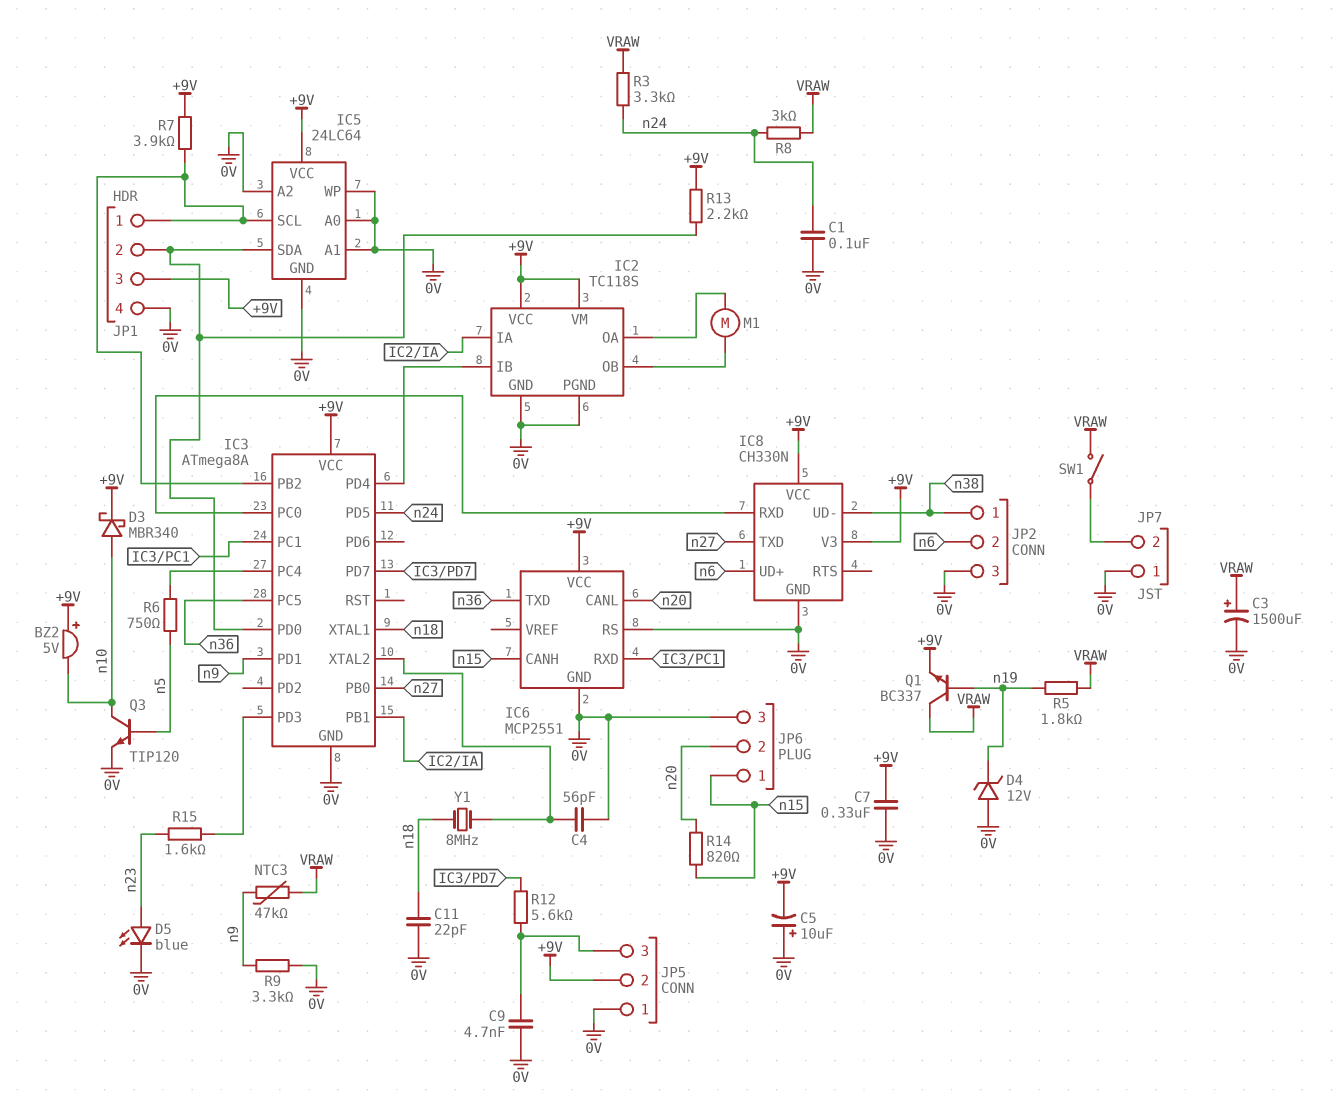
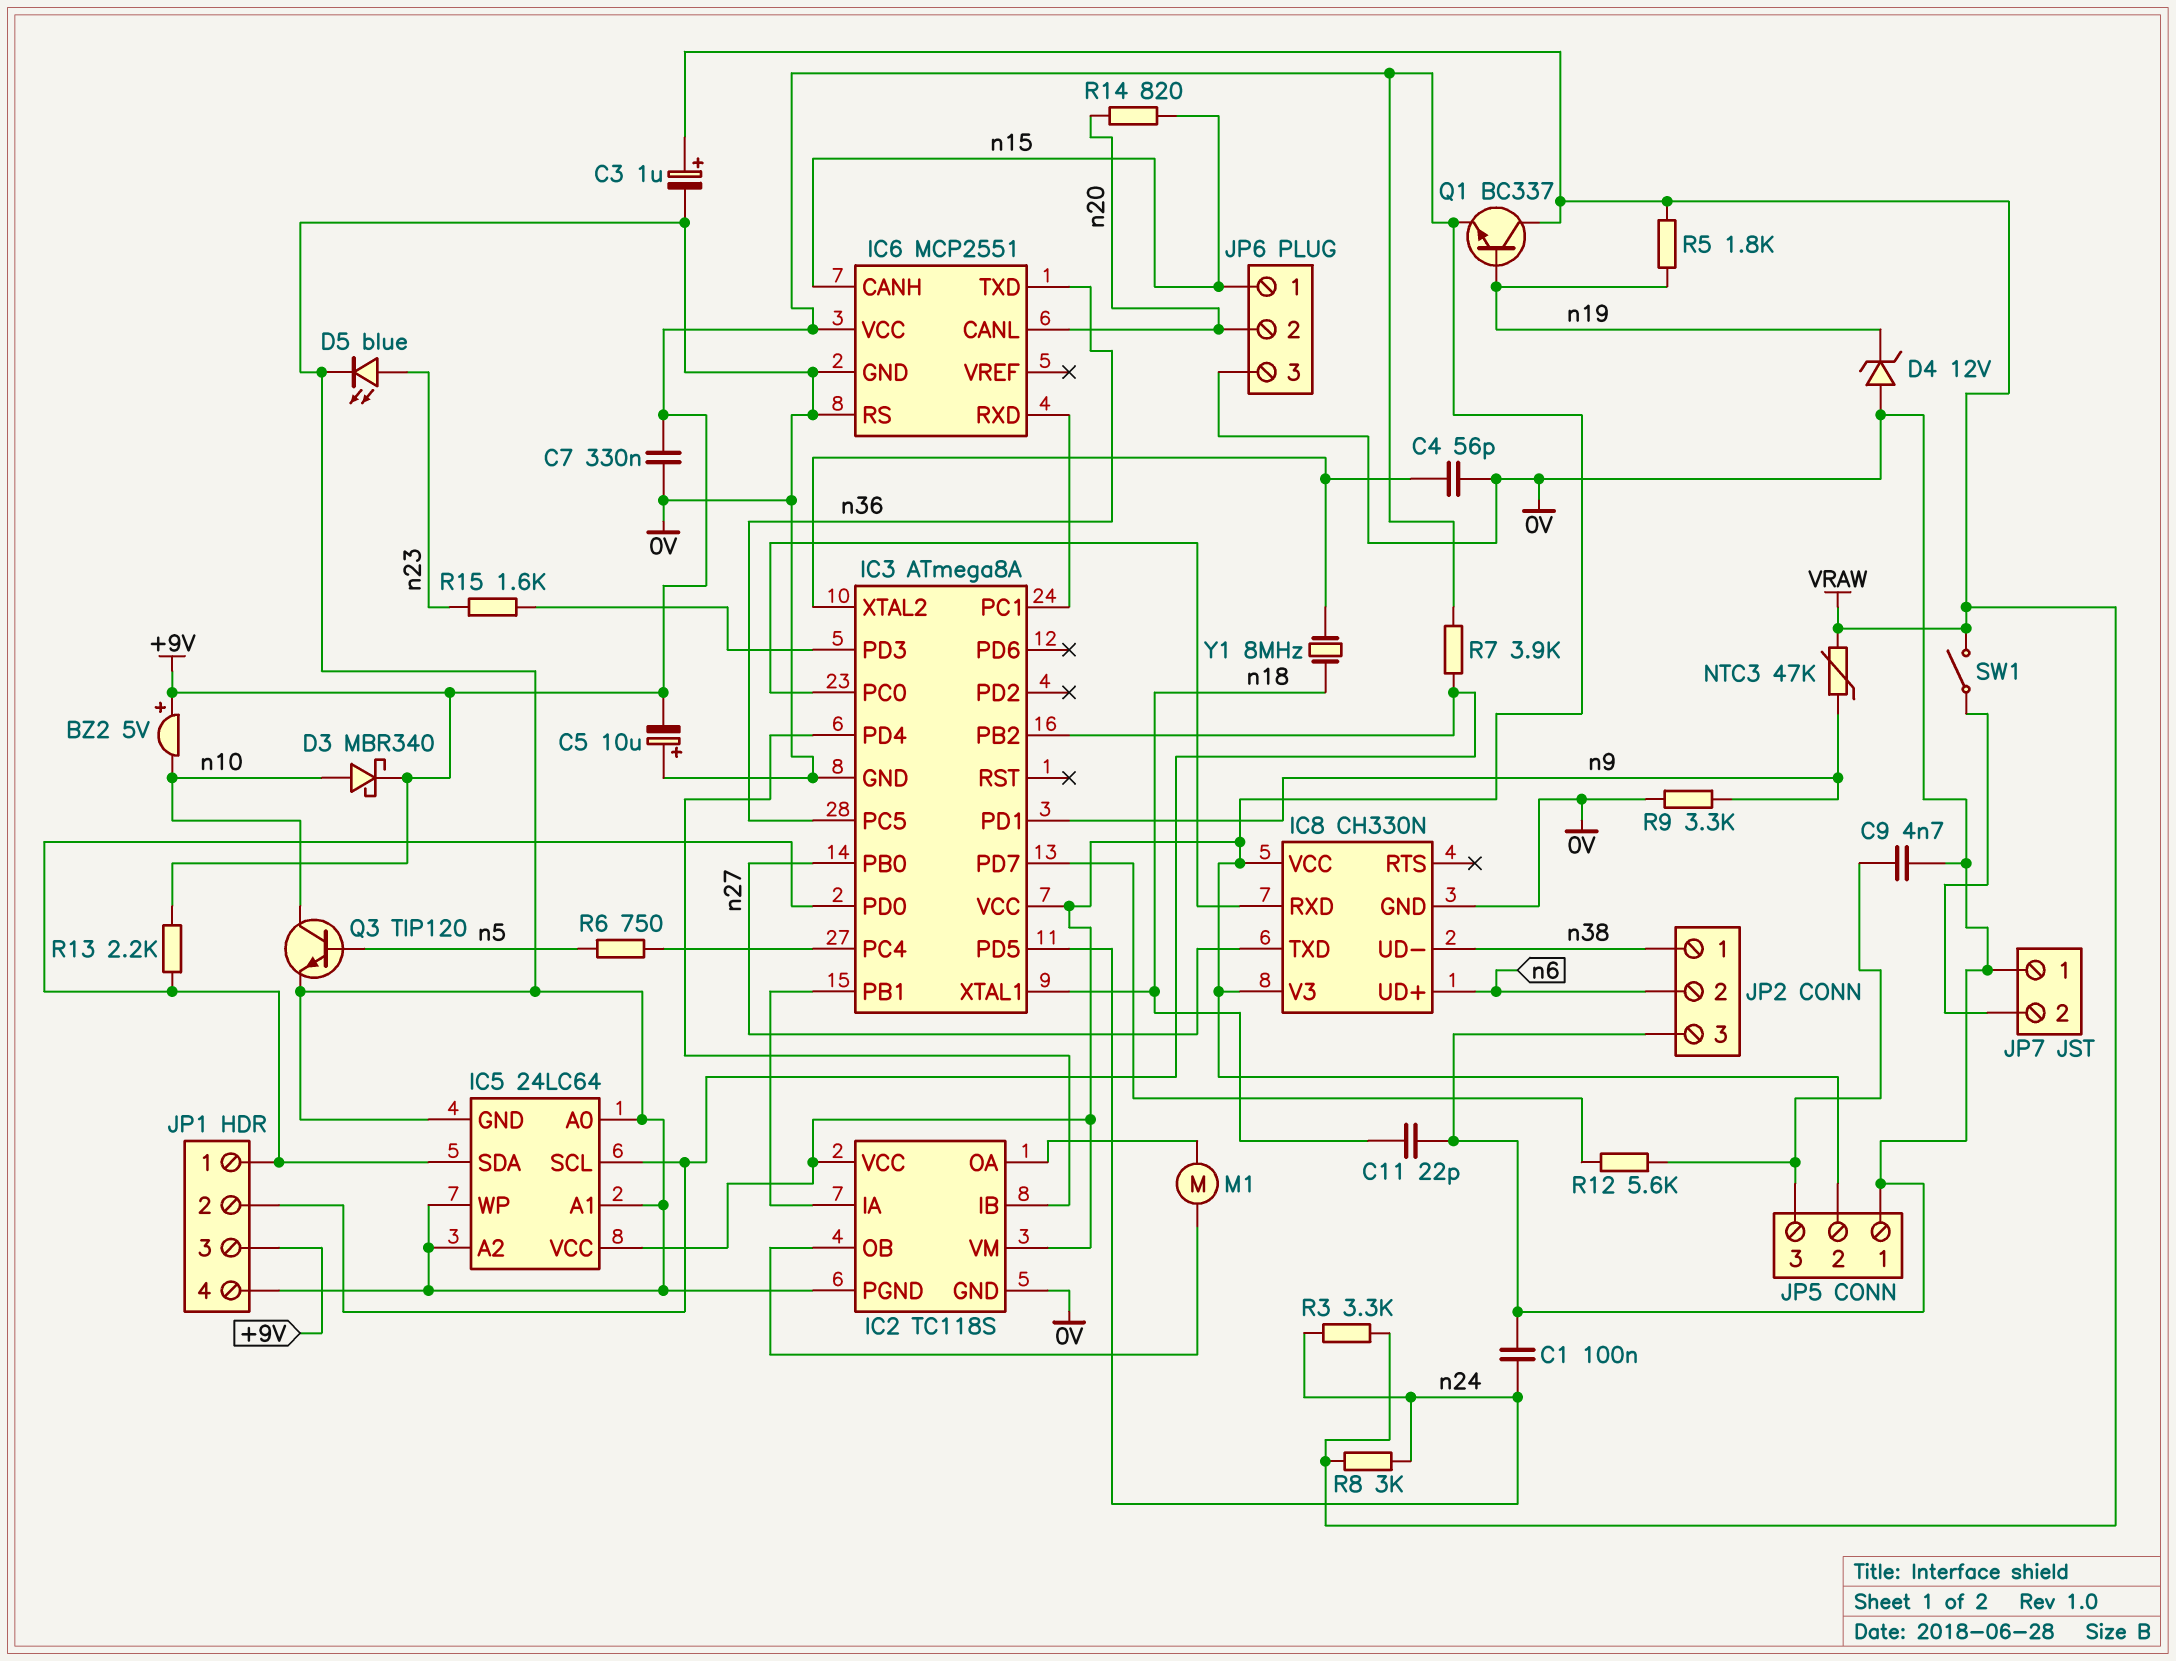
C3: 1500uF (plus VRAW, minus 0V) -> 1uF (plus VRAW, minus 0V)
JP1 pin 1: IC3/PB2 -> IC3/PD0
JP1 pin 2: IC3/PD0 -> IC3/PB2

